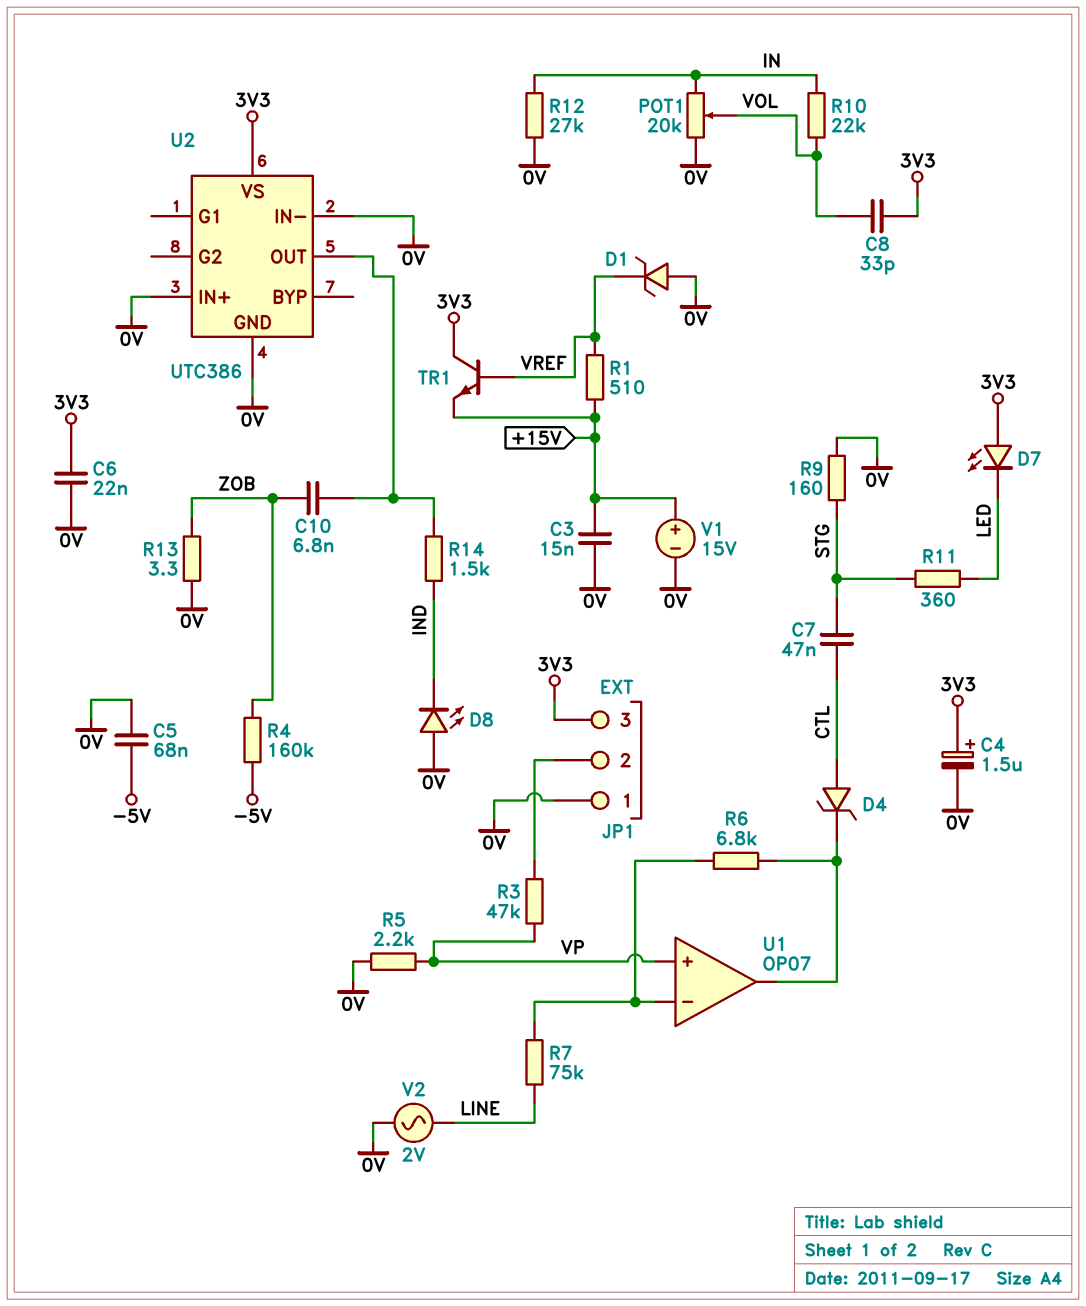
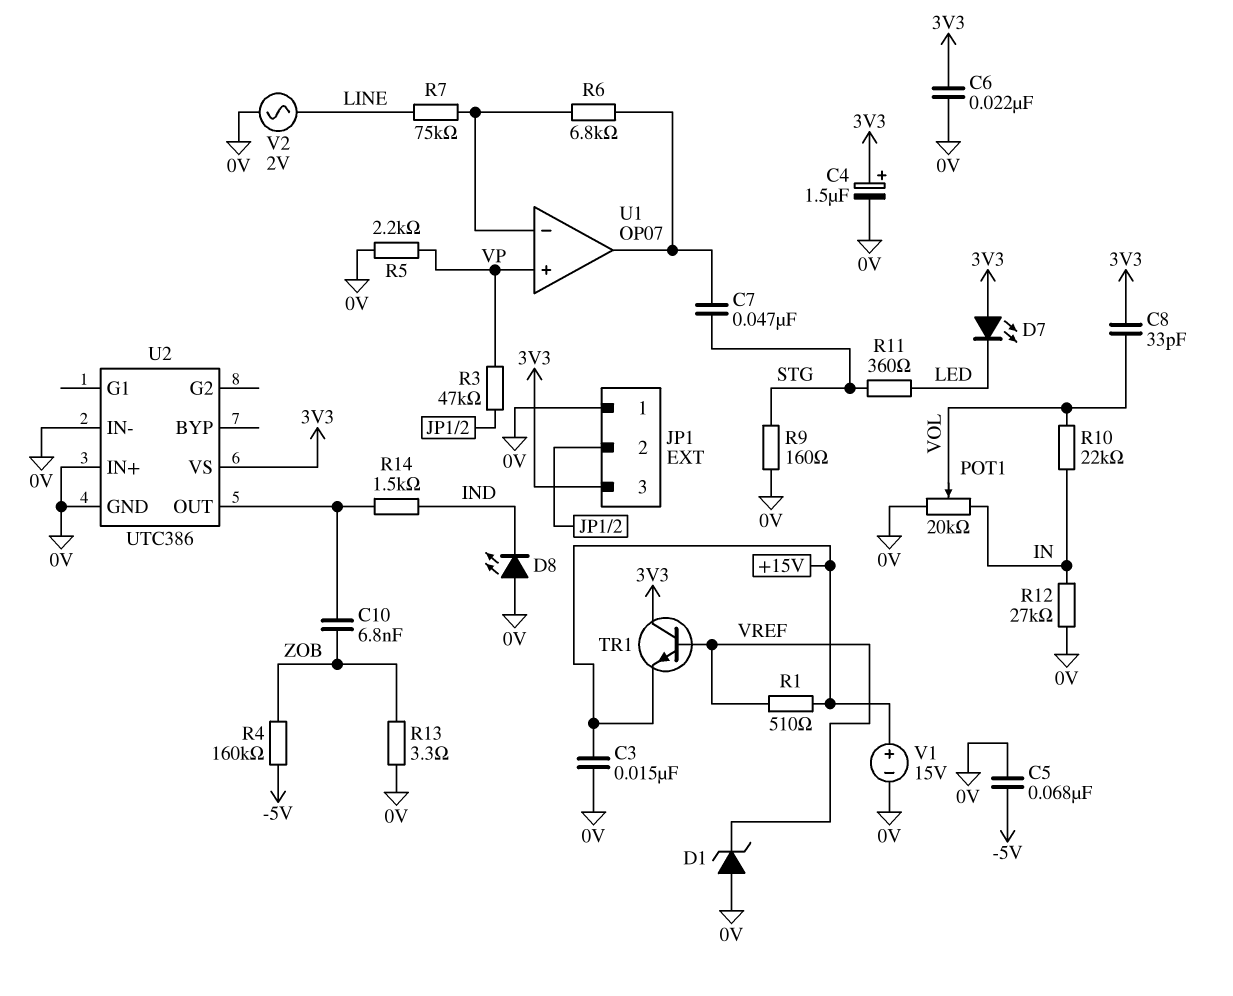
C7: 47nF (CTL, STG) -> 47nF (STG, U1/out)
D4: zener (A CTL, K U1/out) -> none

